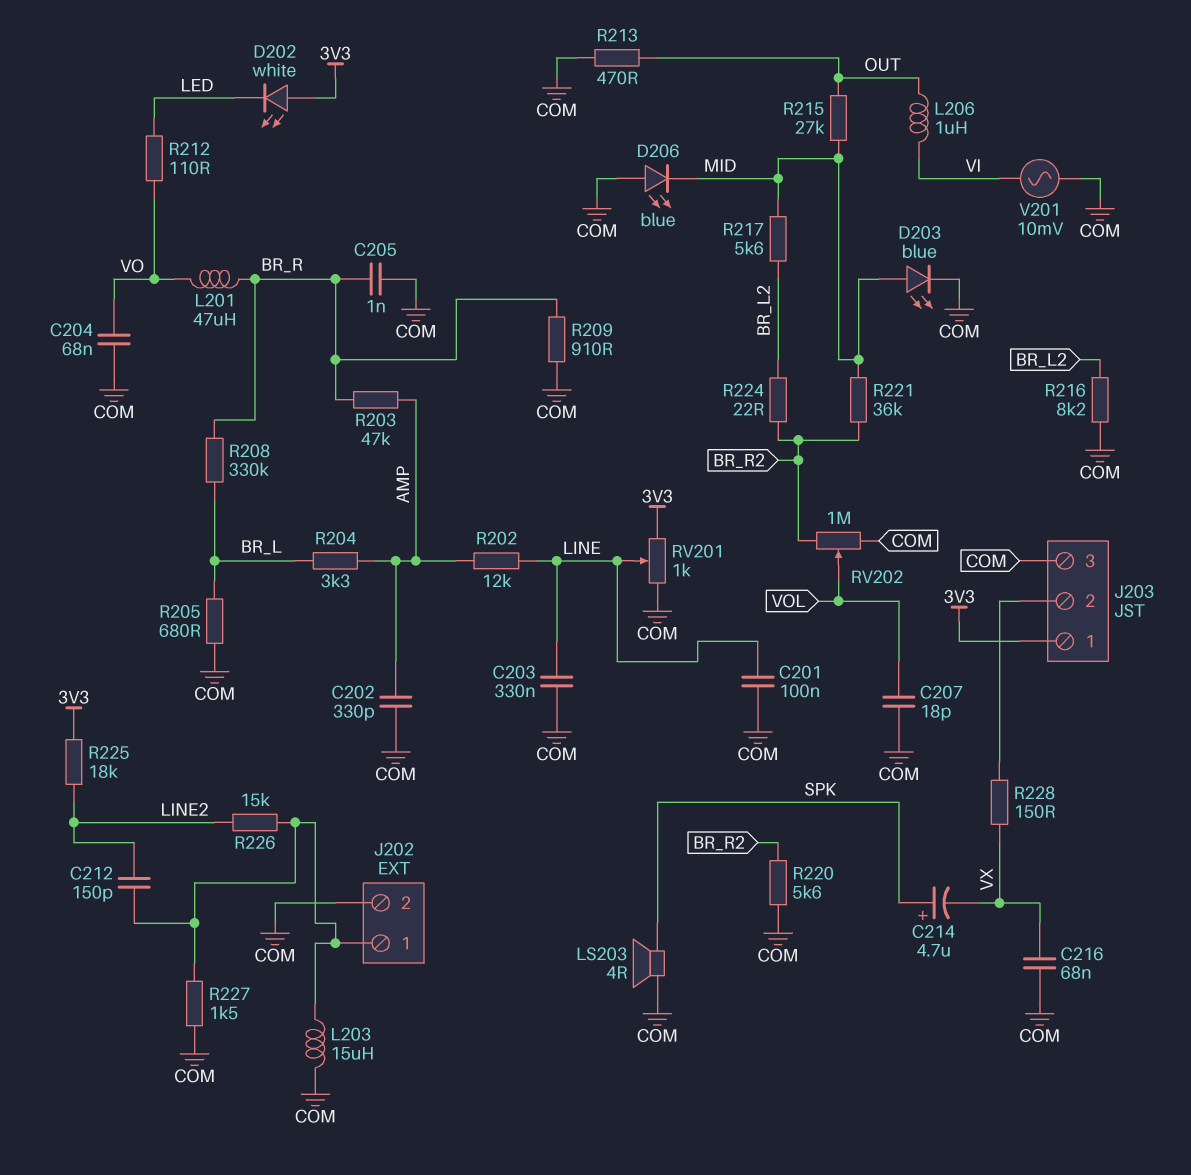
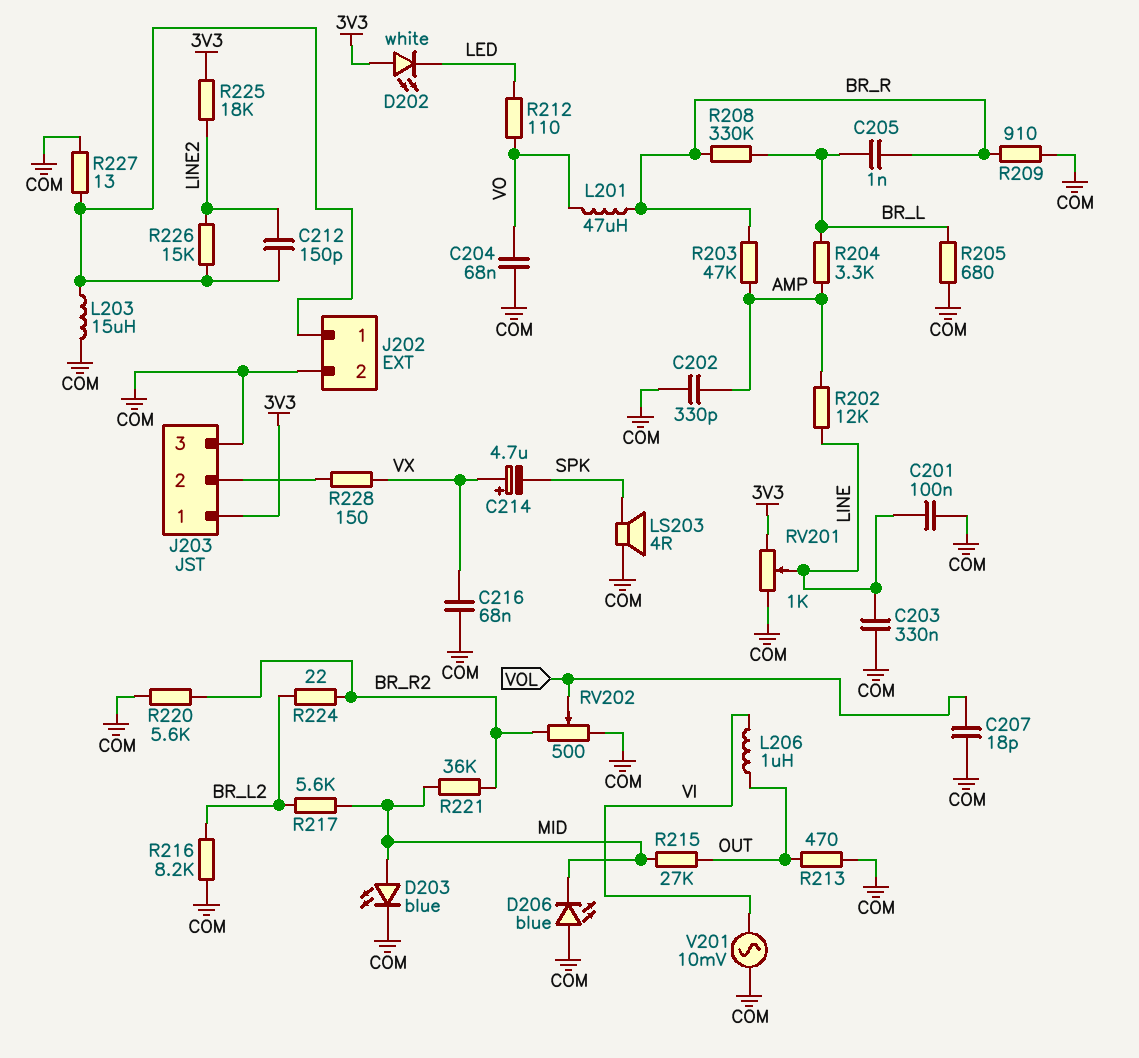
C205: 1nF (BR_R, COM) -> 1nF (BR_L, BR_R)
C214: 4.7uF (plus SPK, minus VX) -> 4.7uF (plus VX, minus SPK)
R227: 1.5k (COM, J202/1) -> 13 (COM, J202/1)
RV202: 1M (BR_R2, COM, wiper VOL) -> 500 (BR_R2, COM, wiper VOL)

